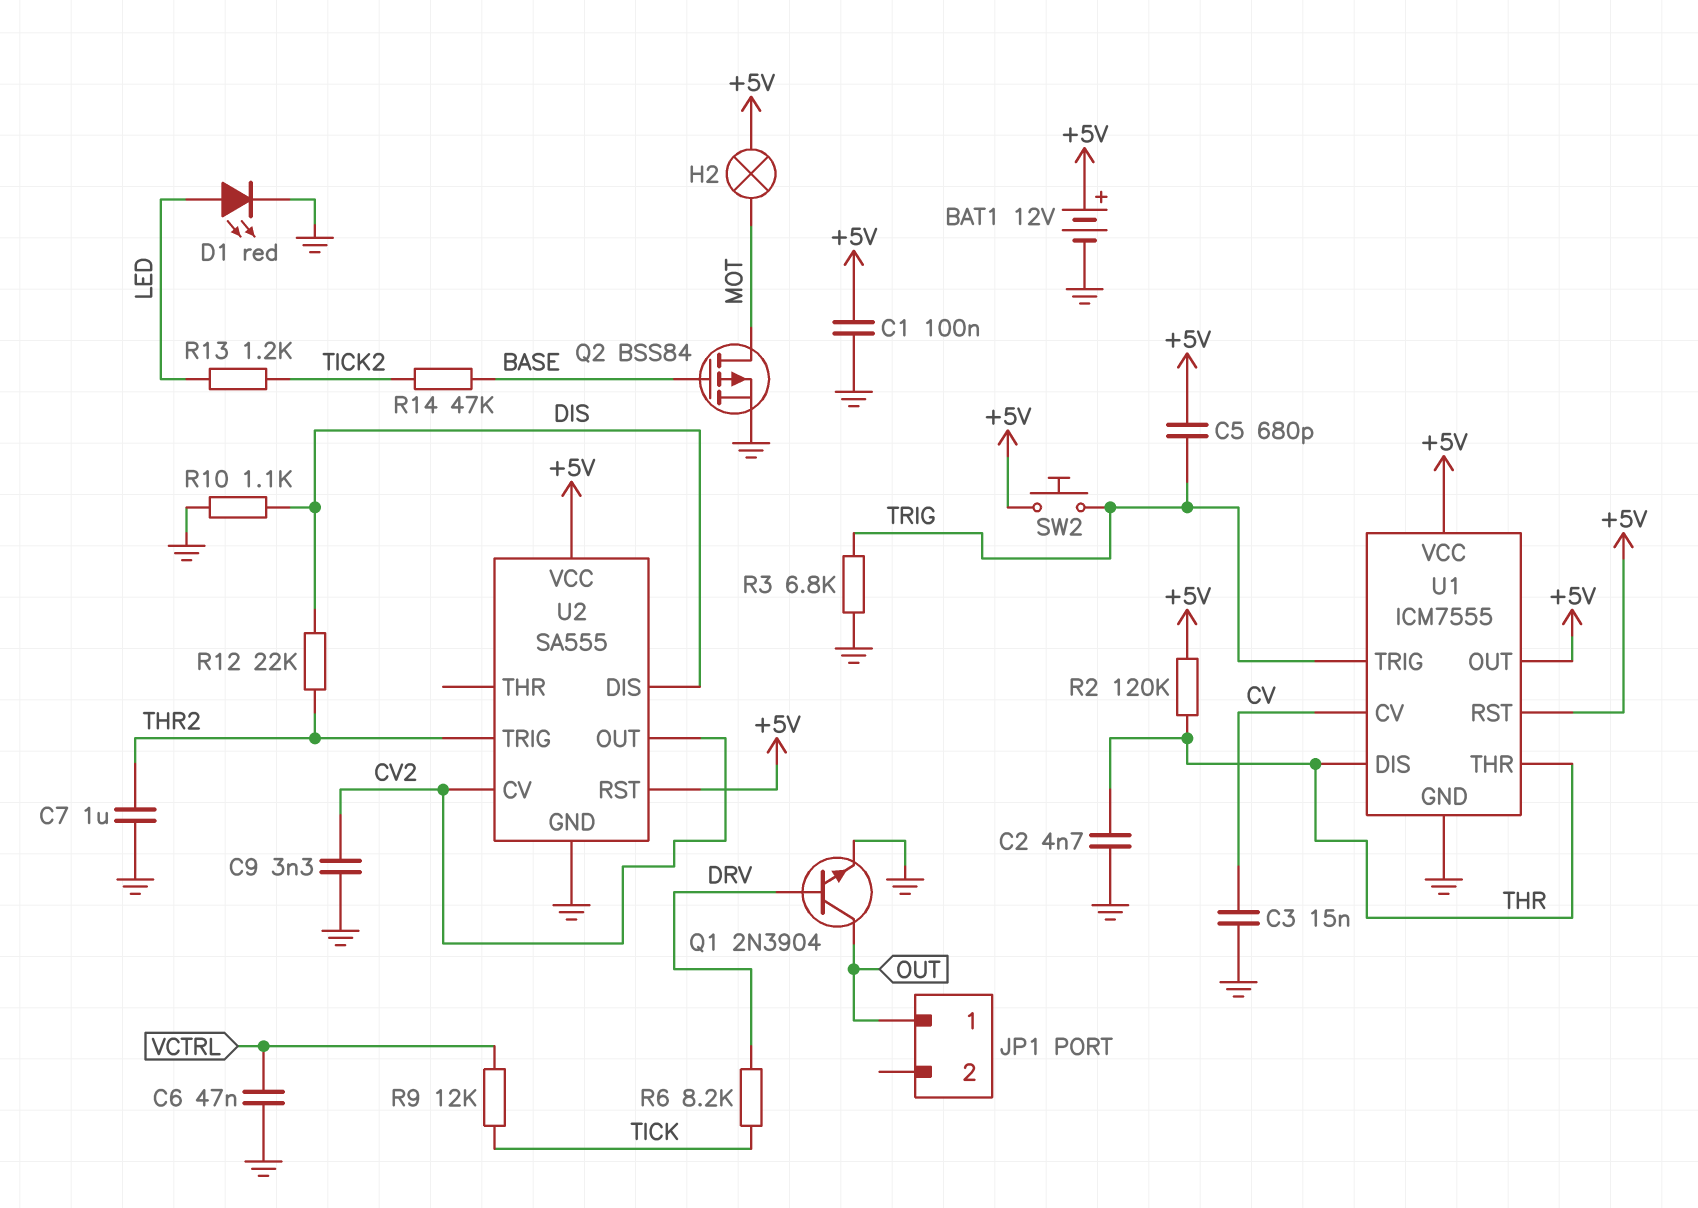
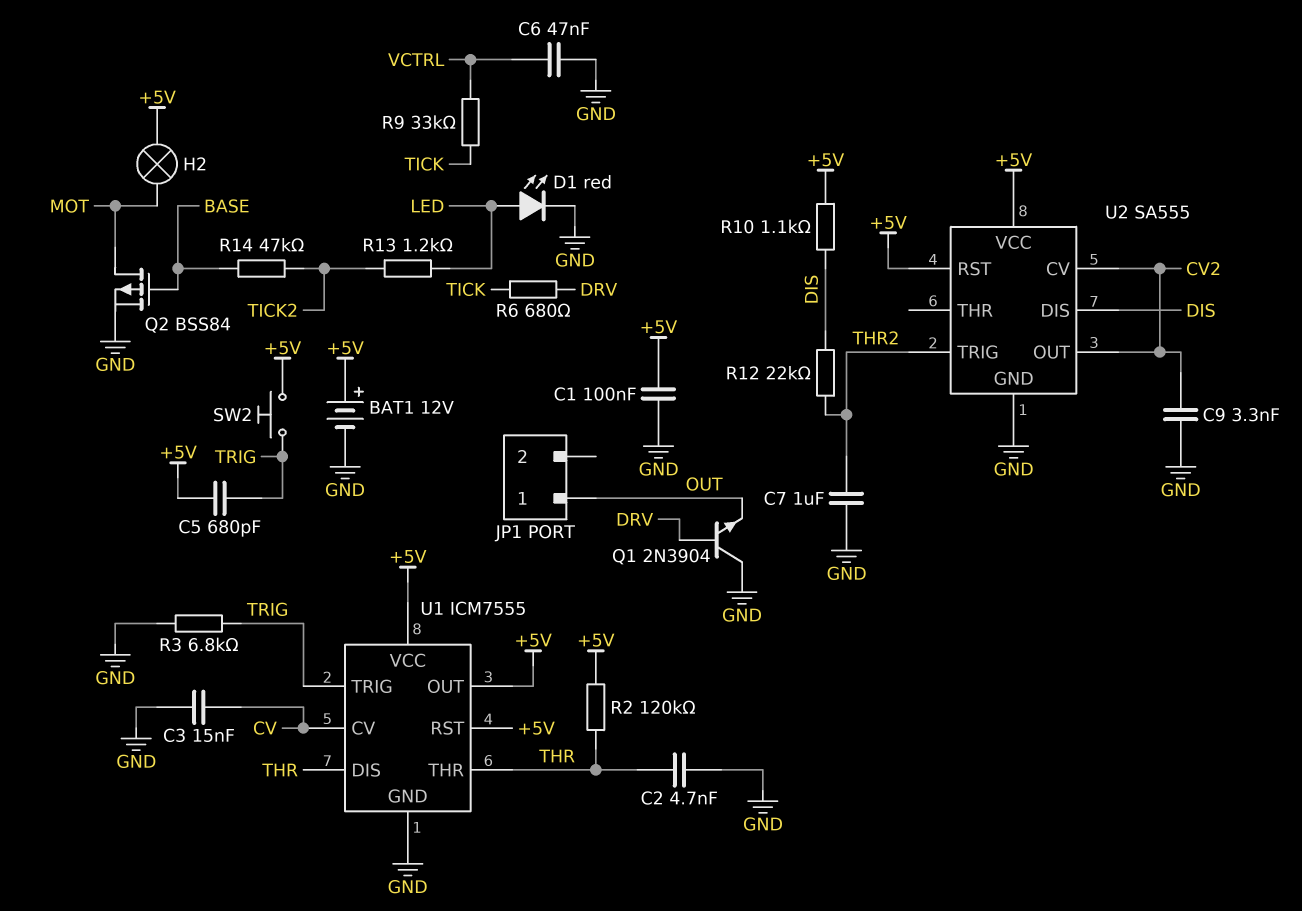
Q1: NPN 2N3904 (B DRV, C OUT, E GND) -> NPN 2N3904 (B DRV, C GND, E OUT)
R6: 8.2k (DRV, TICK) -> 680 (DRV, TICK)
R9: 12k (TICK, VCTRL) -> 33k (TICK, VCTRL)
R10: 1.1k (DIS, GND) -> 1.1k (+5V, DIS)

